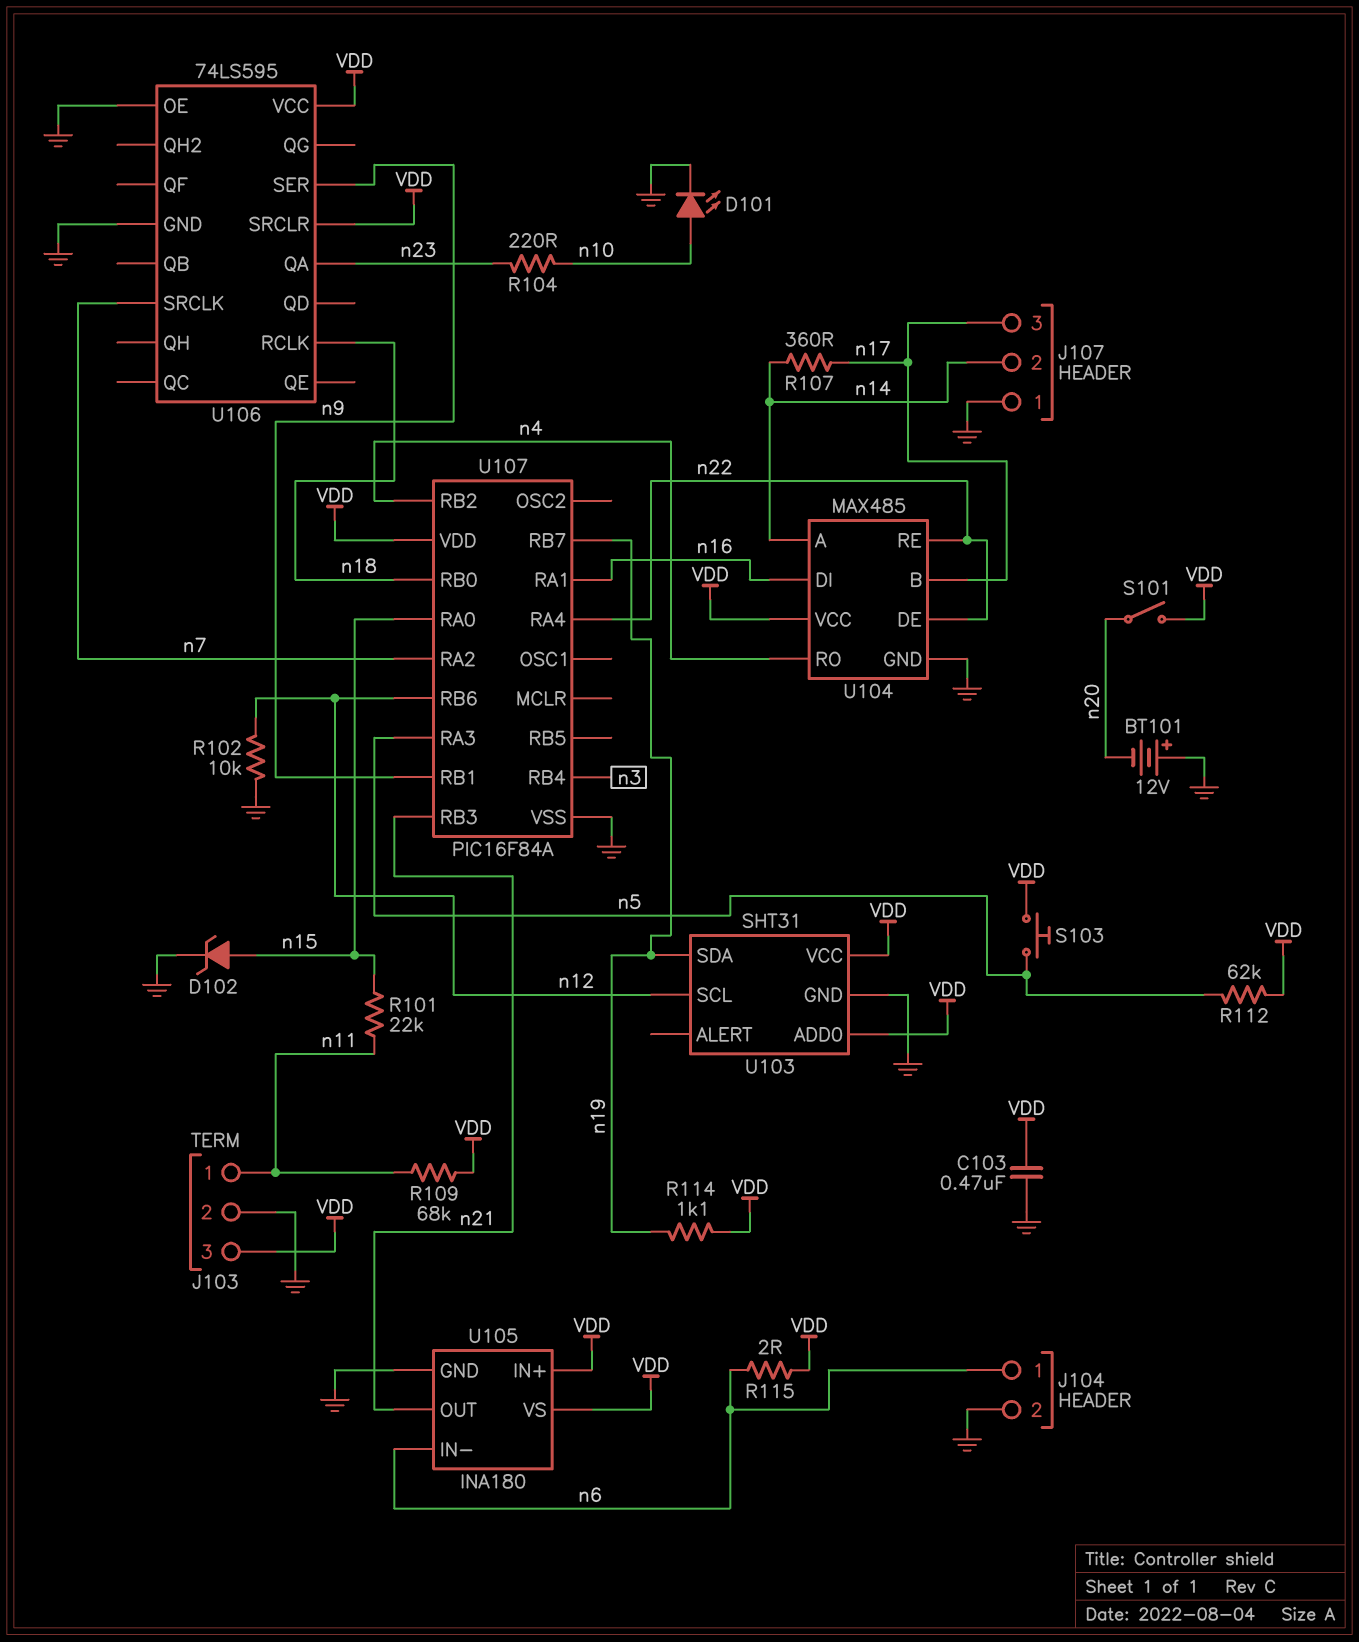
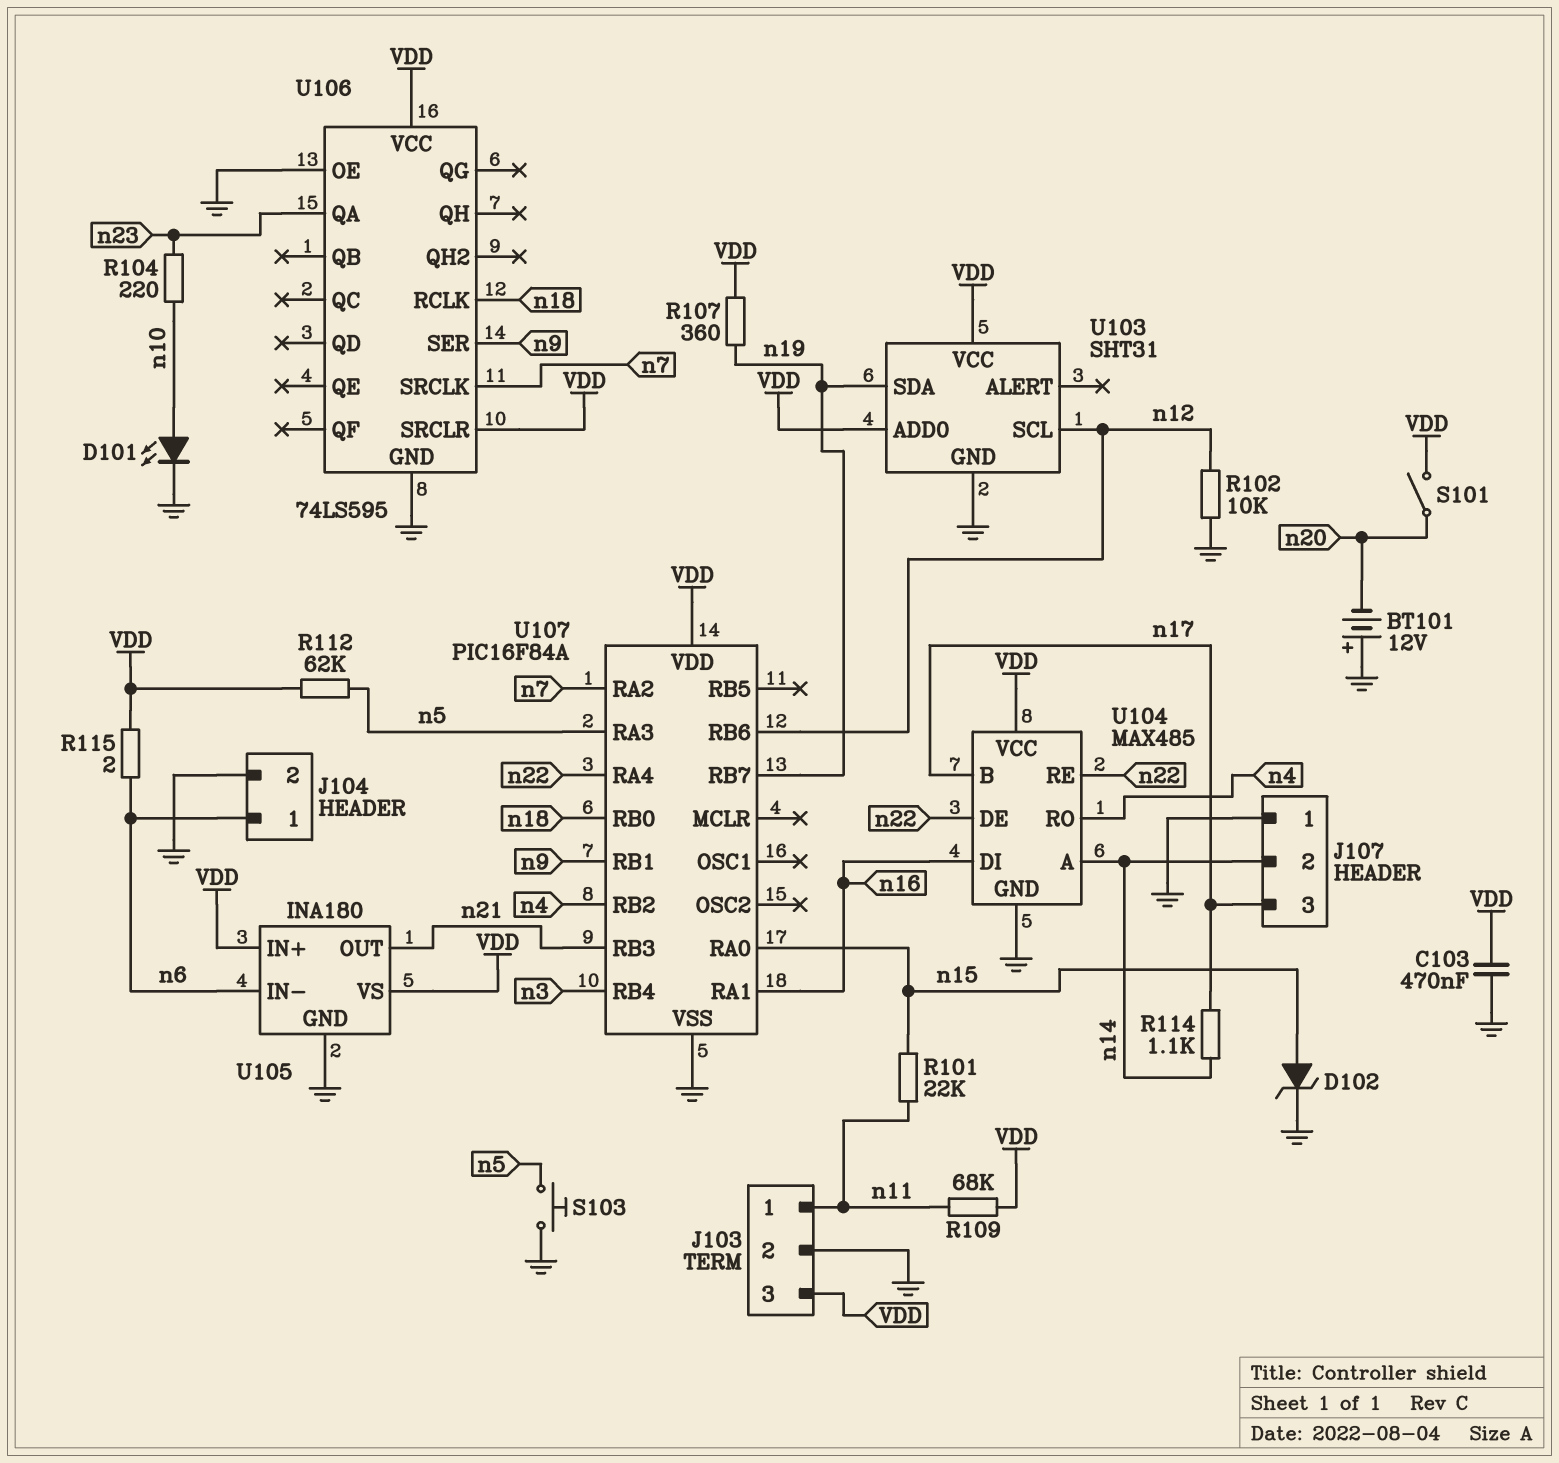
R107: 360 (n14, n17) -> 360 (VDD, n19)
R114: 1.1k (VDD, n19) -> 1.1k (n14, n17)
S103: button (VDD, n5) -> button (GND, n5)

